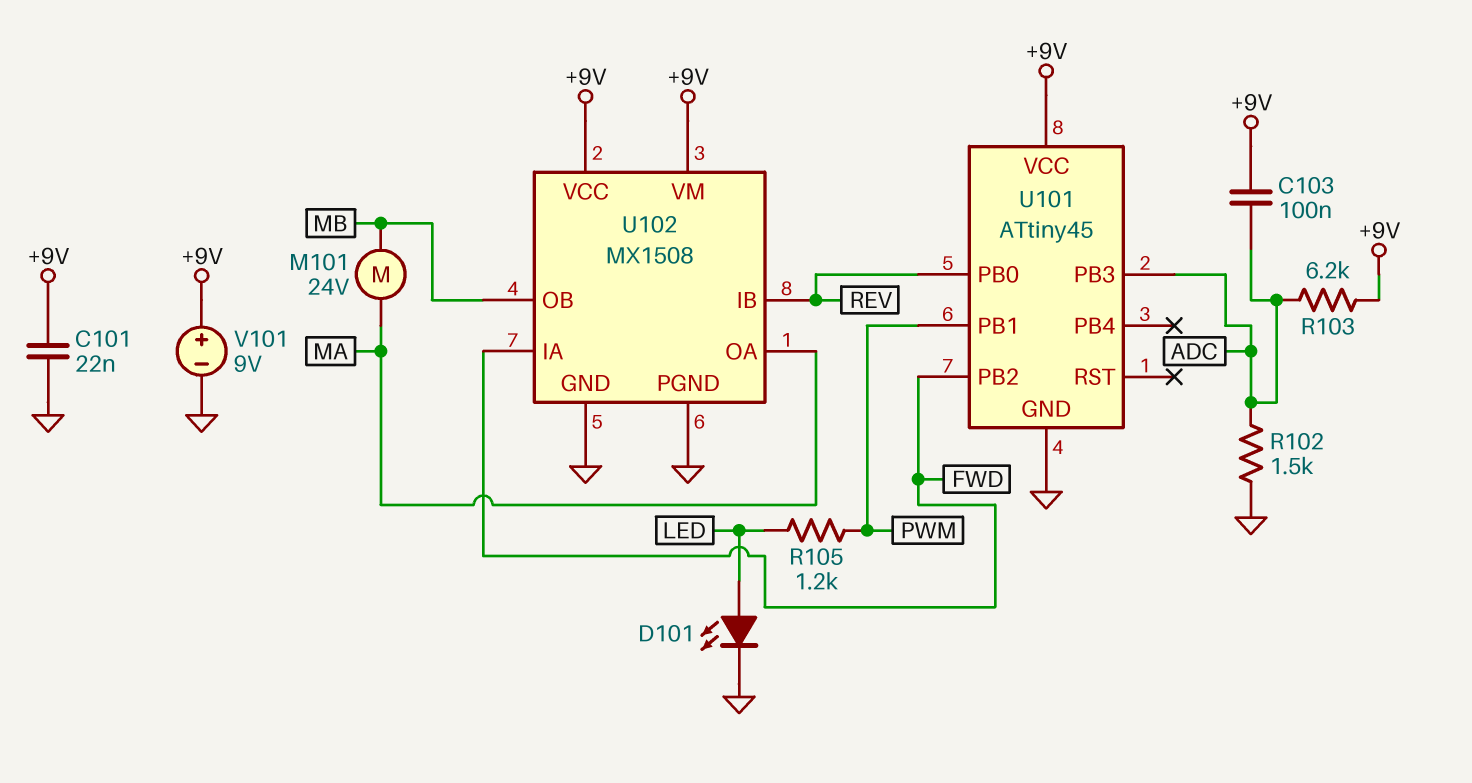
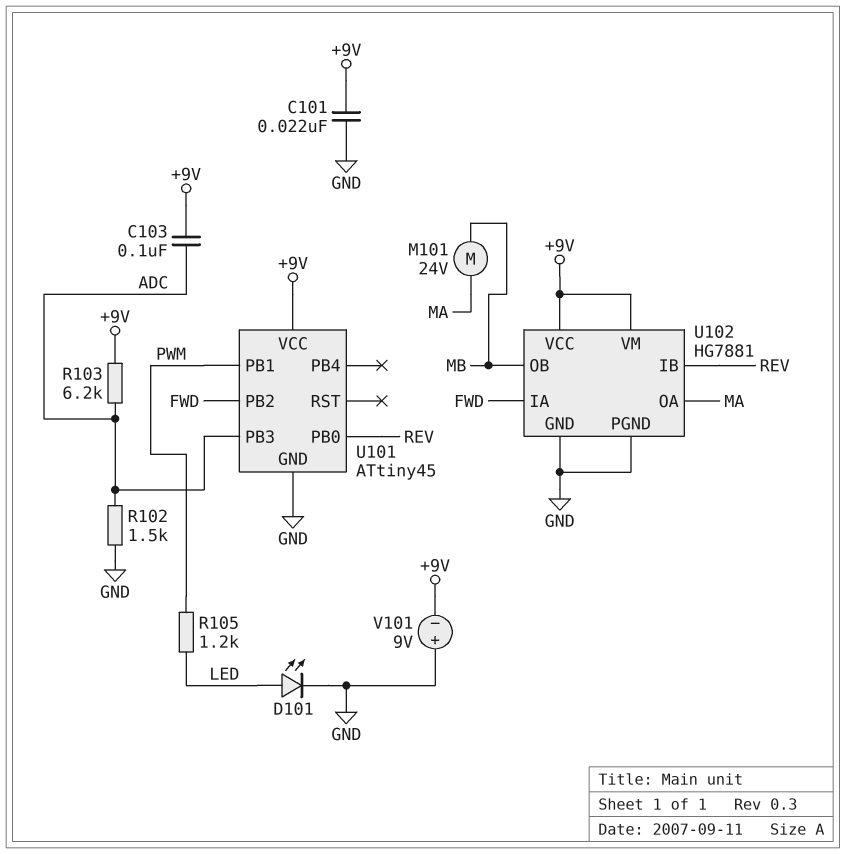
U102: MX1508 -> HG7881
V101: 9V (plus +9V, minus GND) -> 9V (plus GND, minus +9V)

